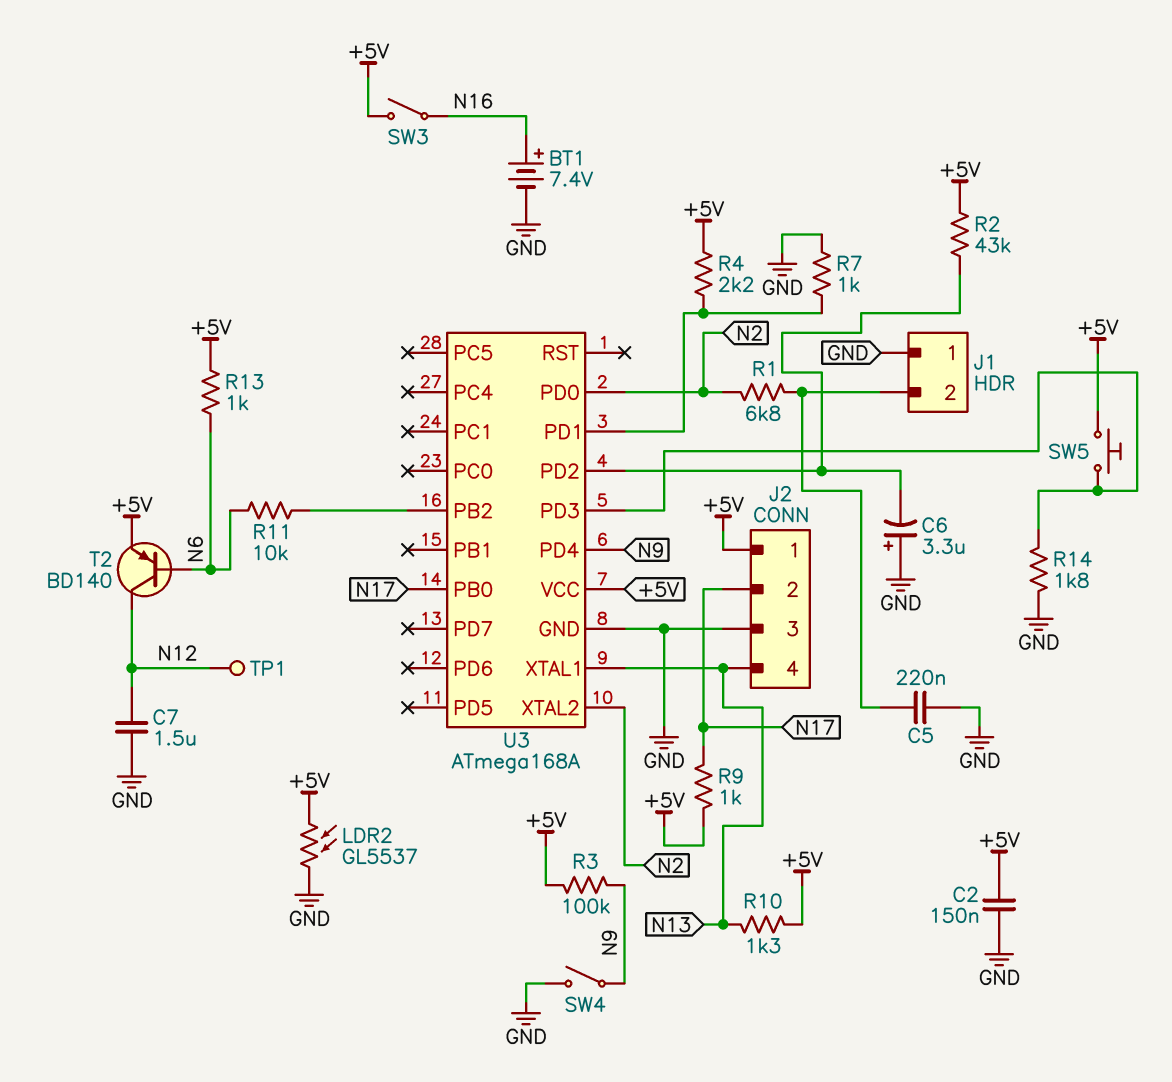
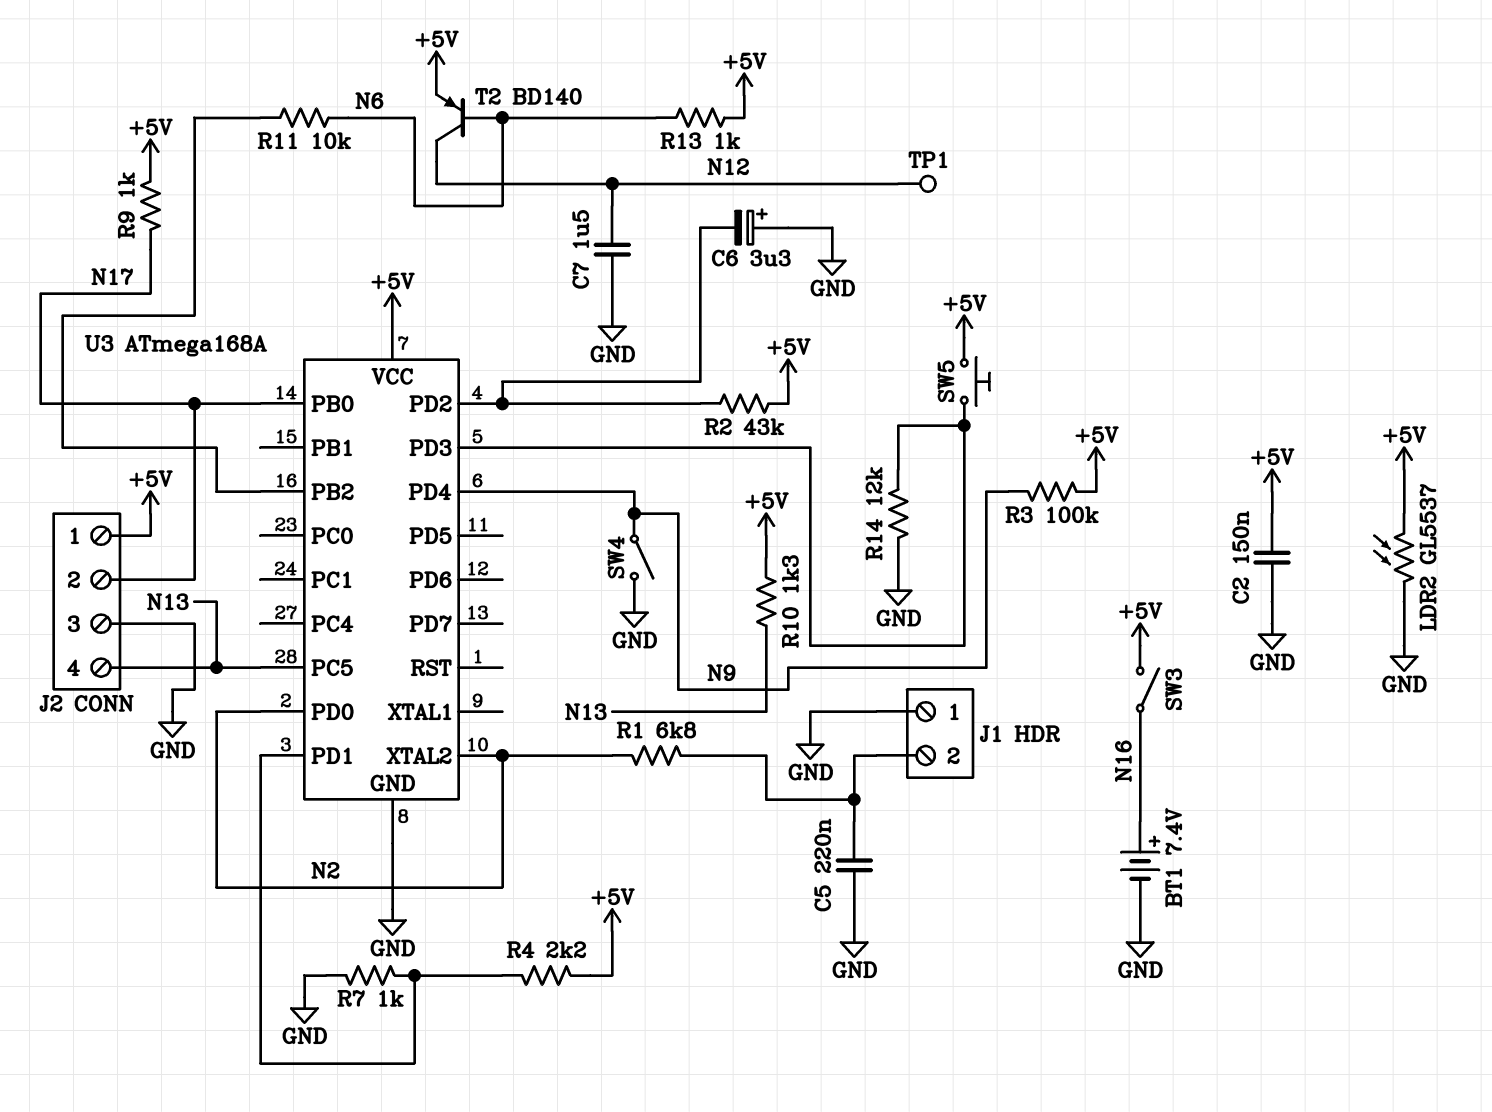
R14: 1.8k (GND, U3/PD3) -> 12k (GND, U3/PD3)
U3 pin PC5: none -> N13
U3 pin XTAL1: N13 -> none

